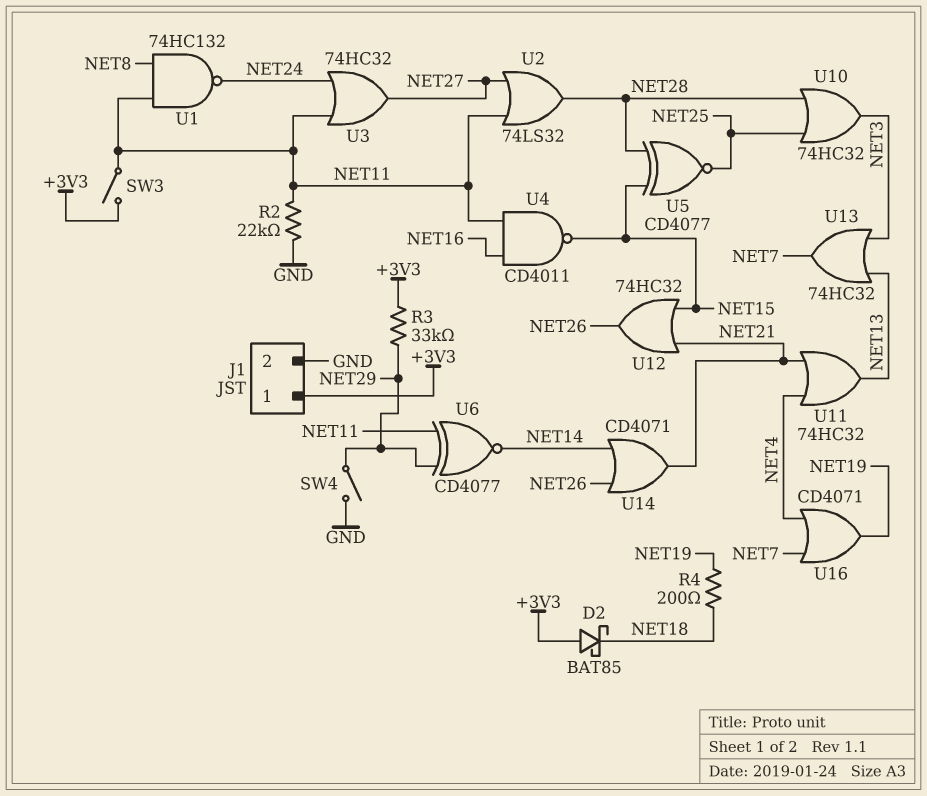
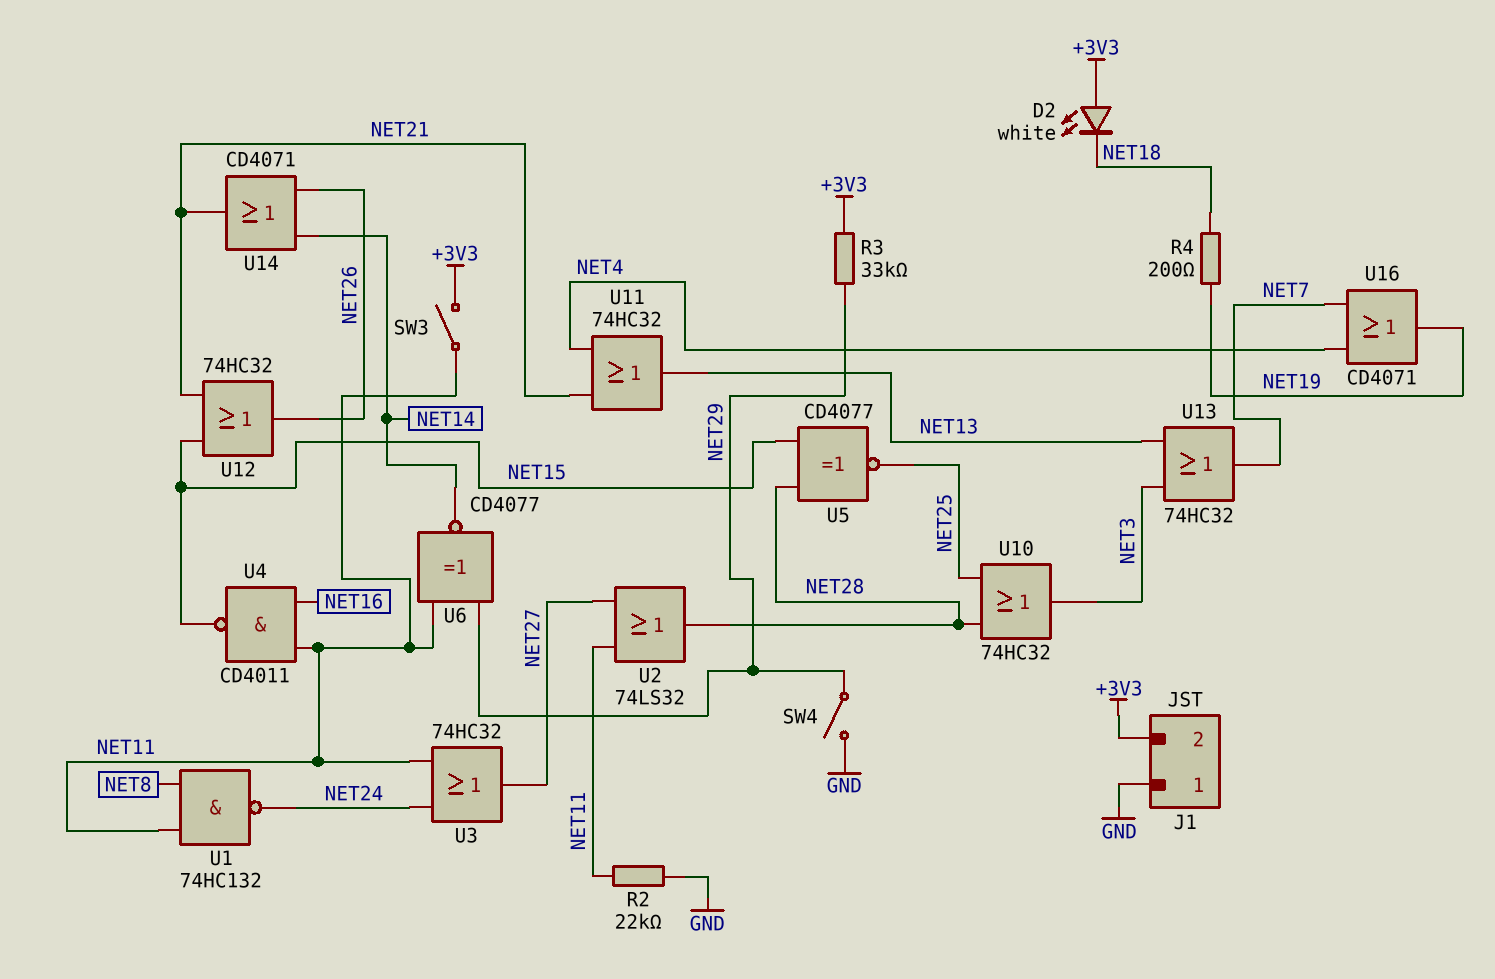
D2: schottky BAT85 (A +3V3, K NET18) -> LED white (A +3V3, K NET18)
J1 pin 1: +3V3 -> GND
J1 pin 2: GND -> +3V3

